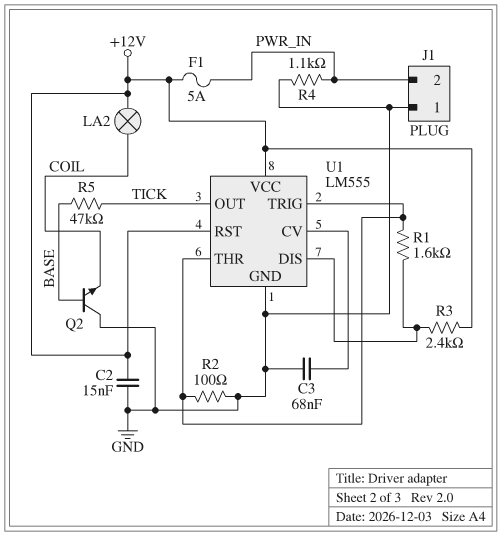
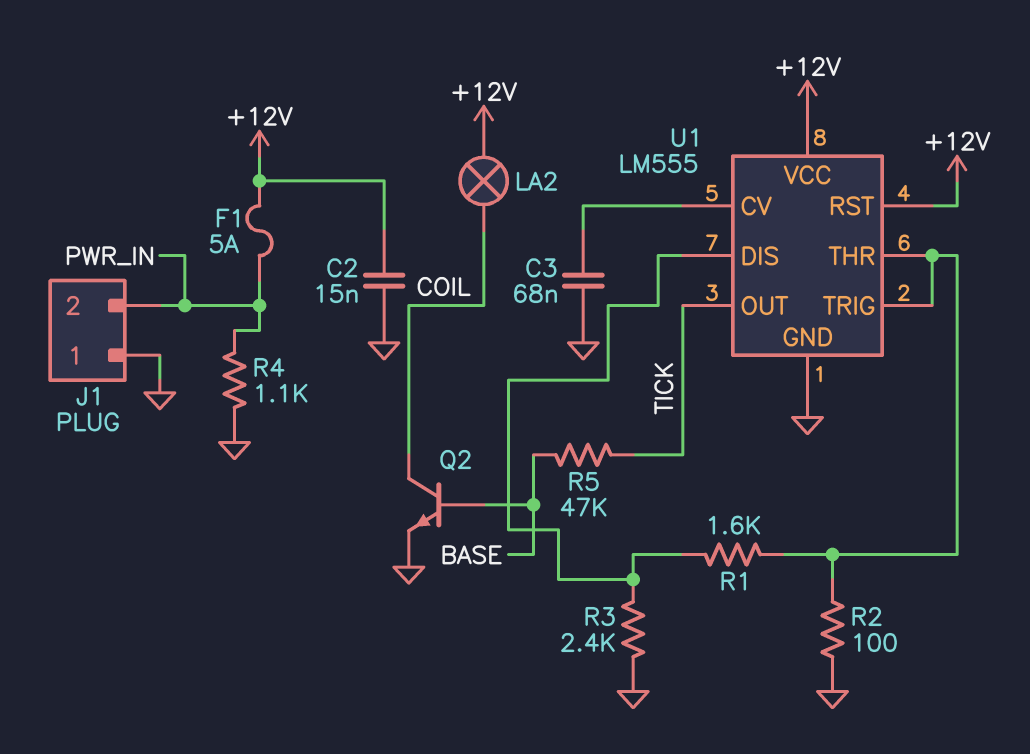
Q2: NPN (B BASE, C GND, E COIL) -> NPN (B BASE, C COIL, E GND)
R3: 2.4k (+12V, U1/DIS) -> 2.4k (GND, U1/DIS)

